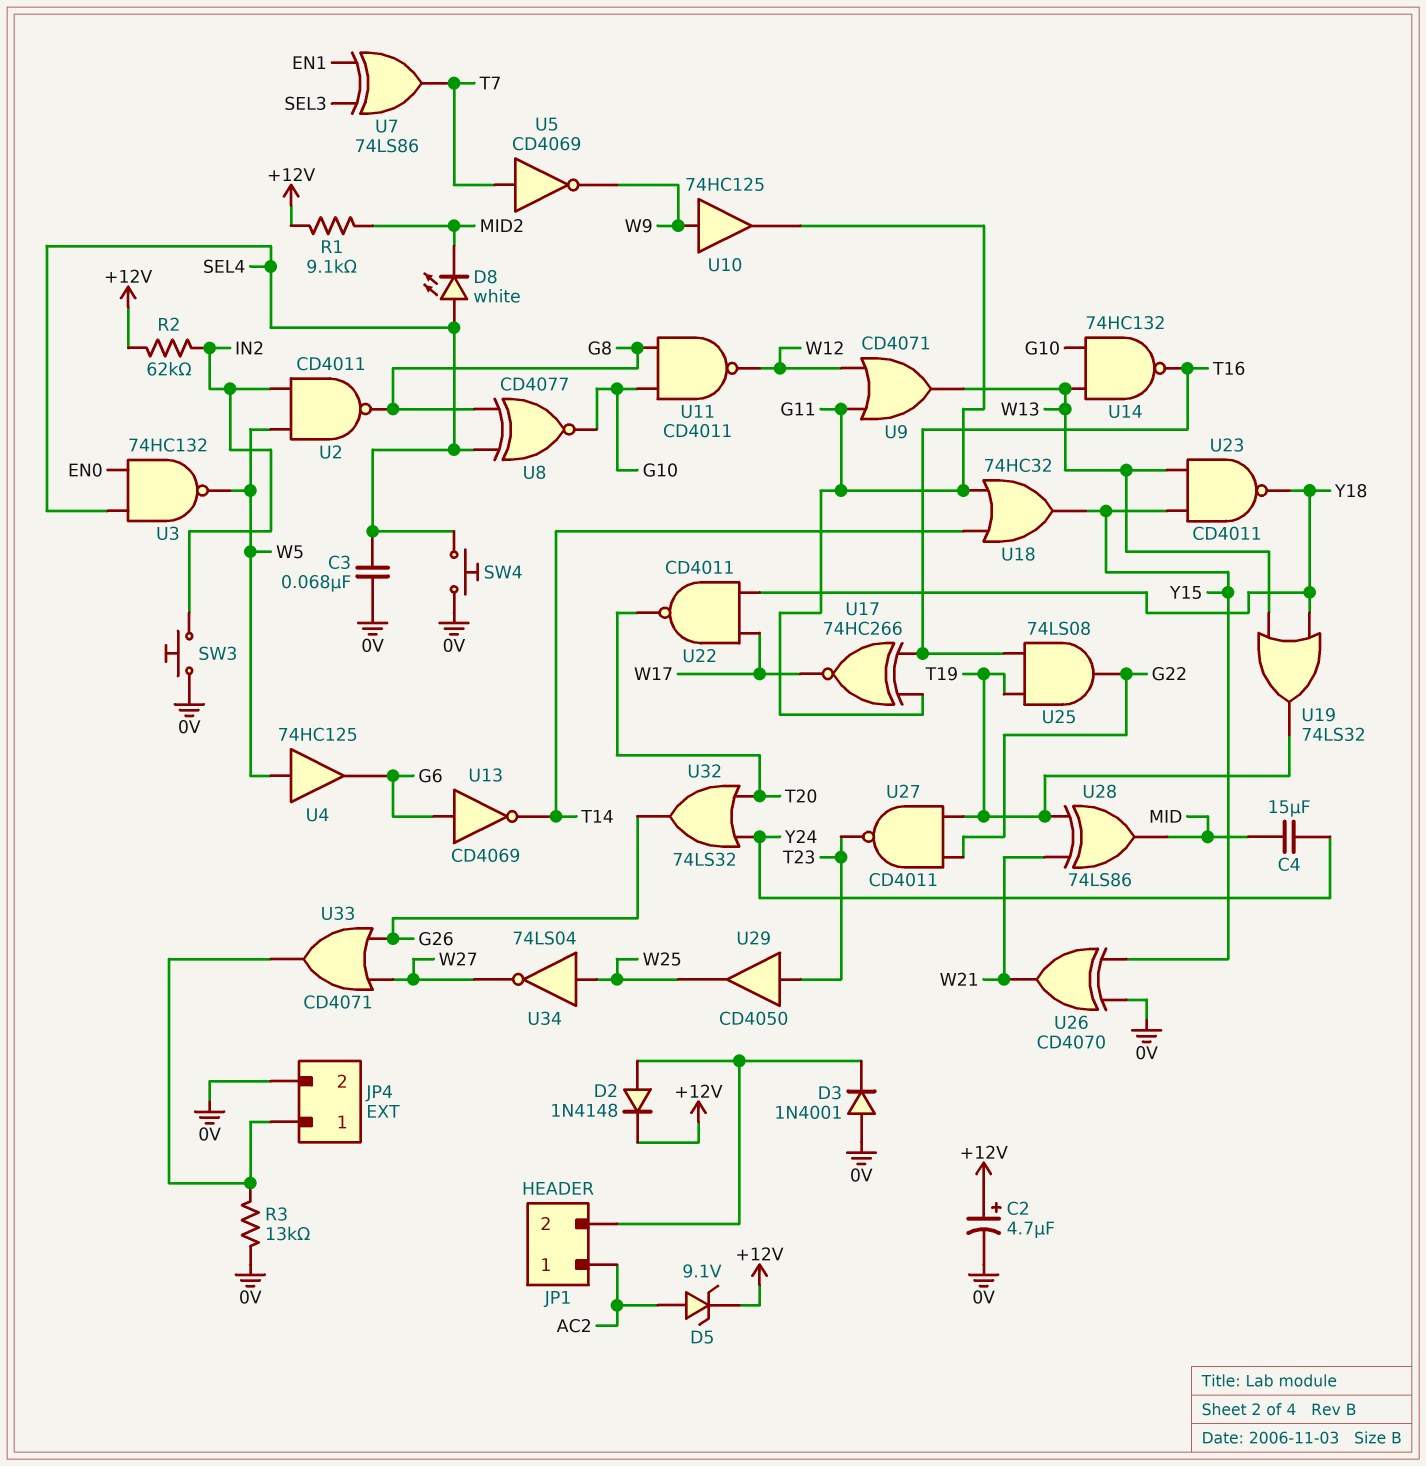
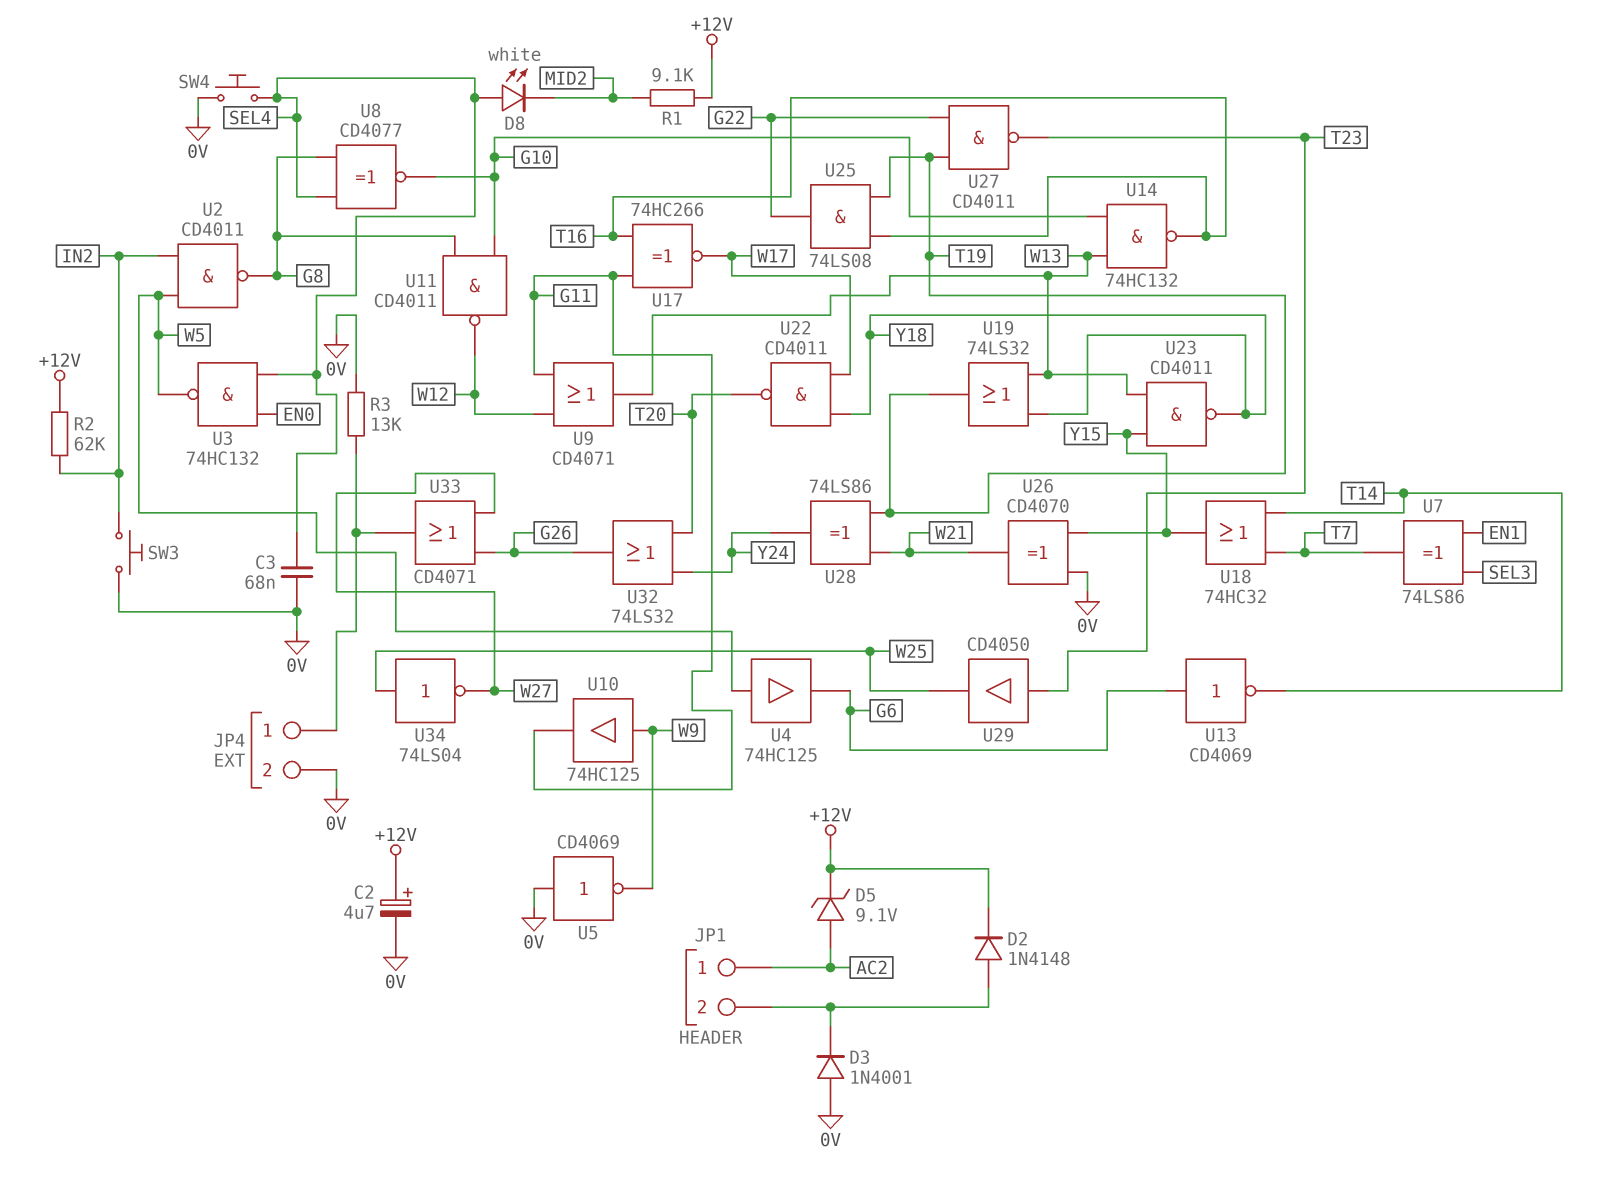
C4: 15uF (MID, Y24) -> none
U5: NOT CD4069 (in T7, out W9) -> NOT CD4069 (in 0V, out W9)
U18: OR 74HC32 (in G11, in T14, out Y15) -> OR 74HC32 (in T7, in T14, out Y15)
U28: XOR 74LS86 (in T19, in W21, out MID) -> XOR 74LS86 (in T19, in W21, out Y24)

